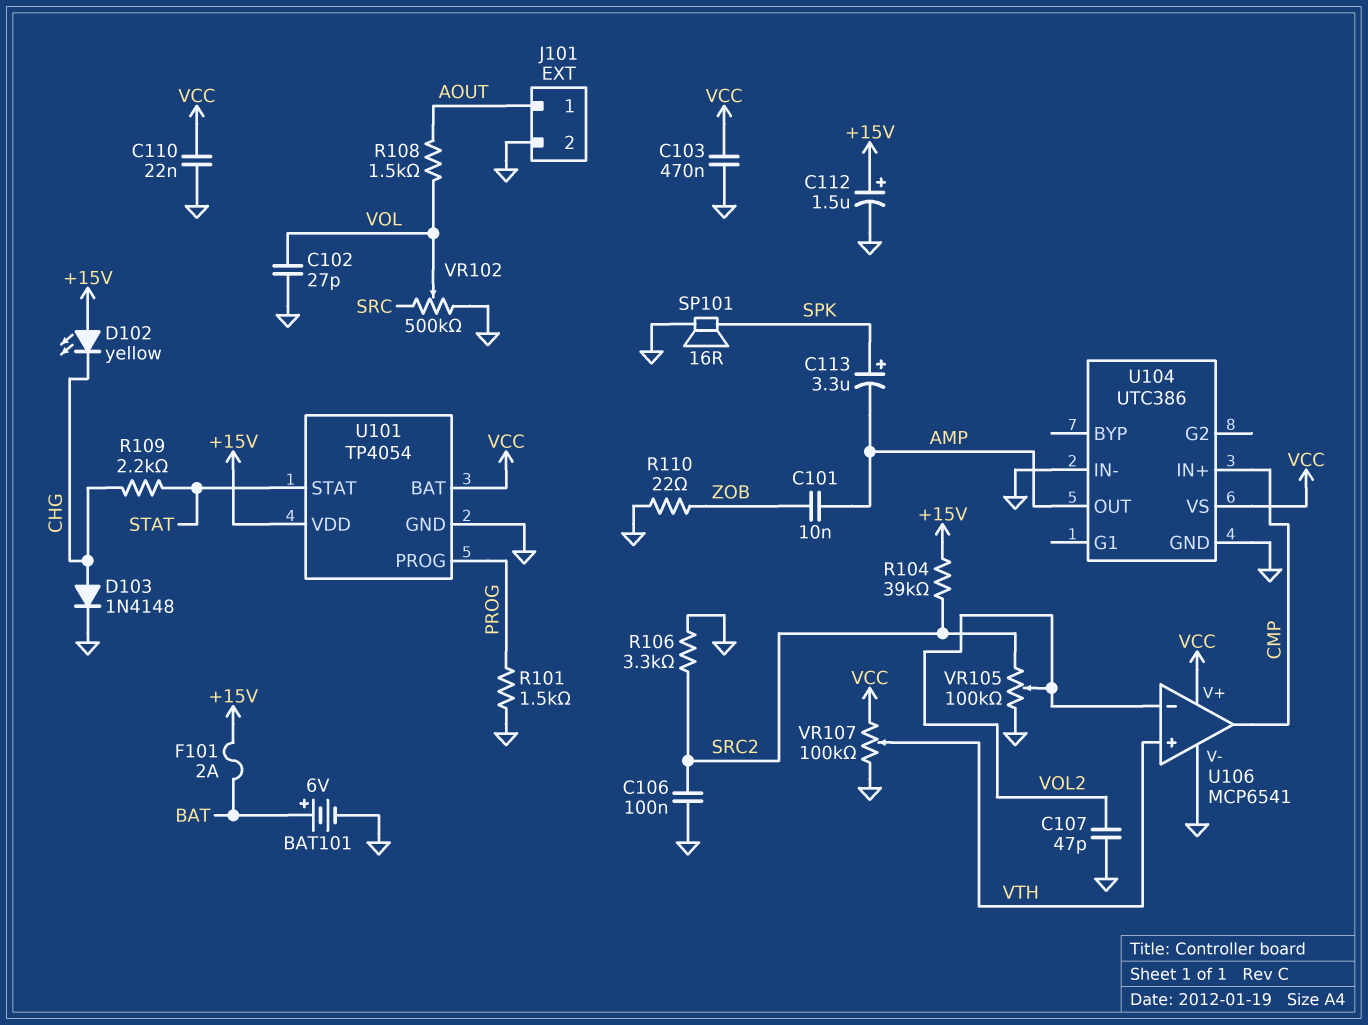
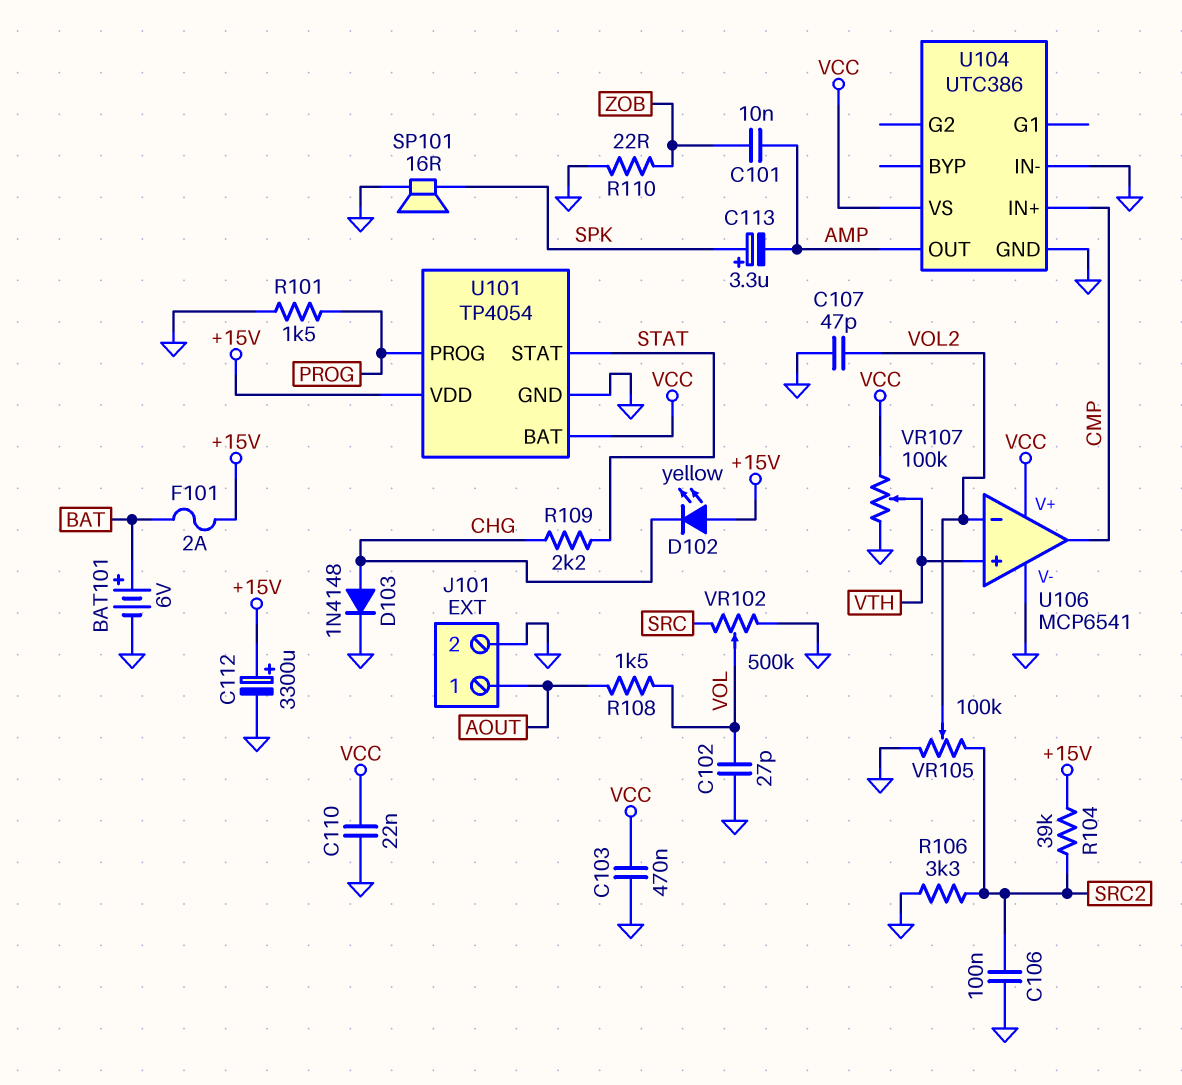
C112: 1.5uF (plus +15V, minus GND) -> 3300uF (plus +15V, minus GND)

